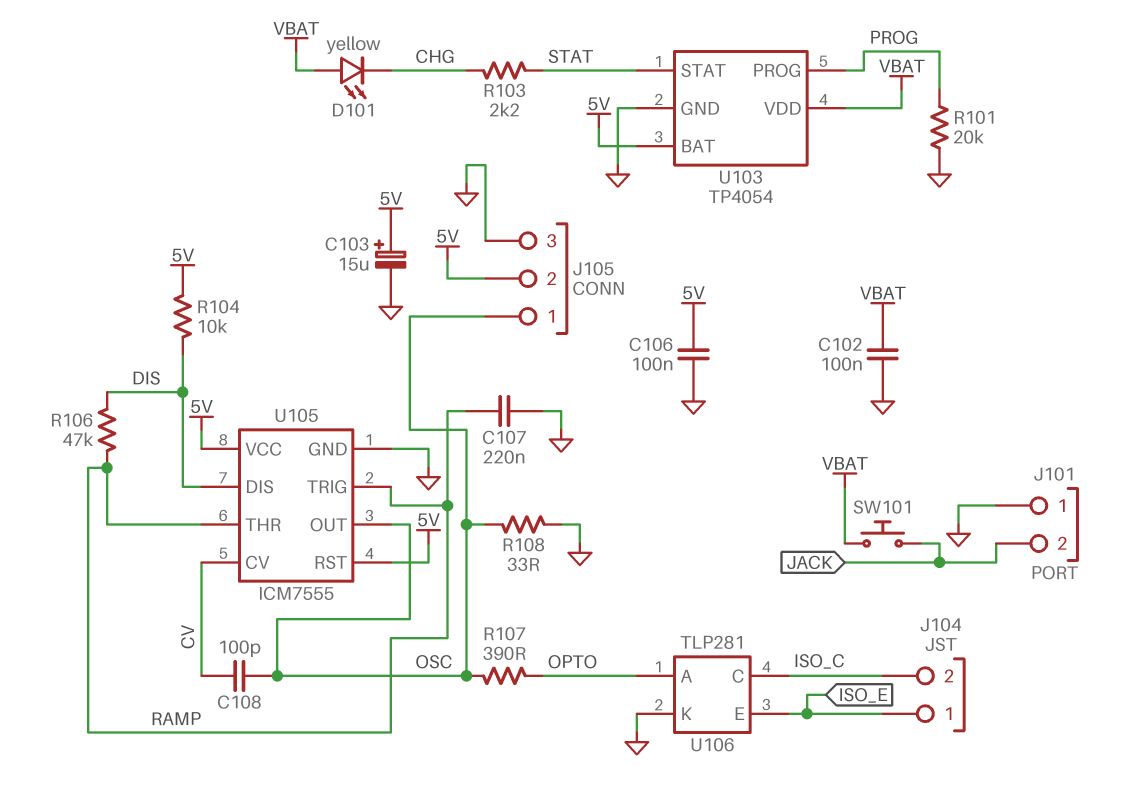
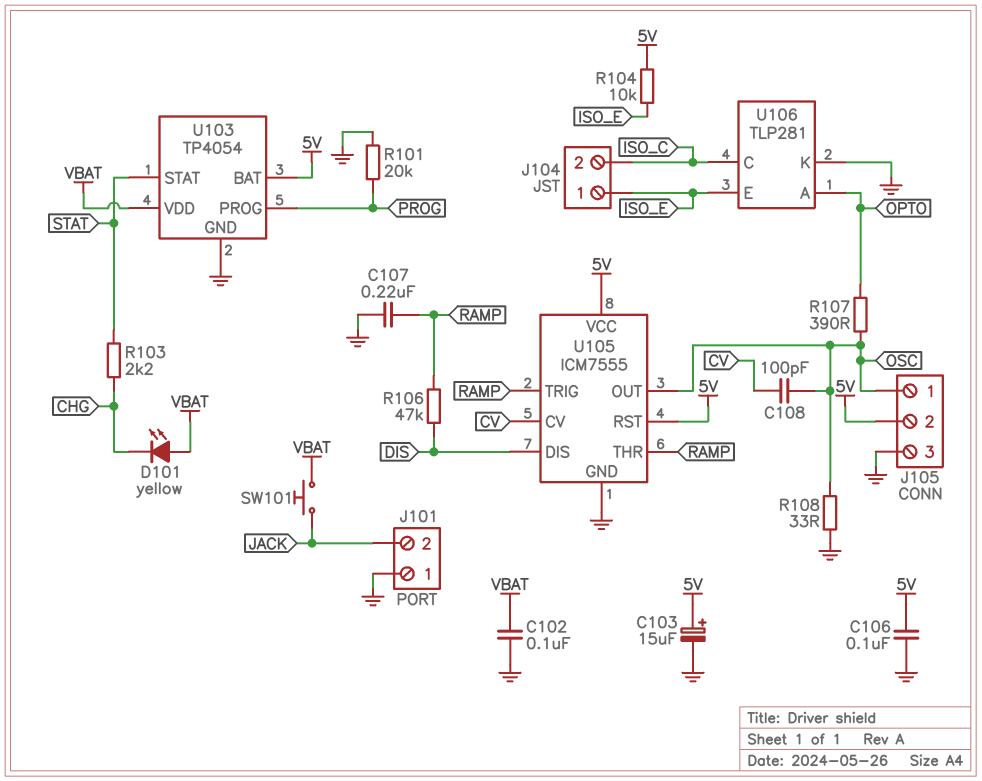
R104: 10k (5V, DIS) -> 10k (5V, ISO_E)

